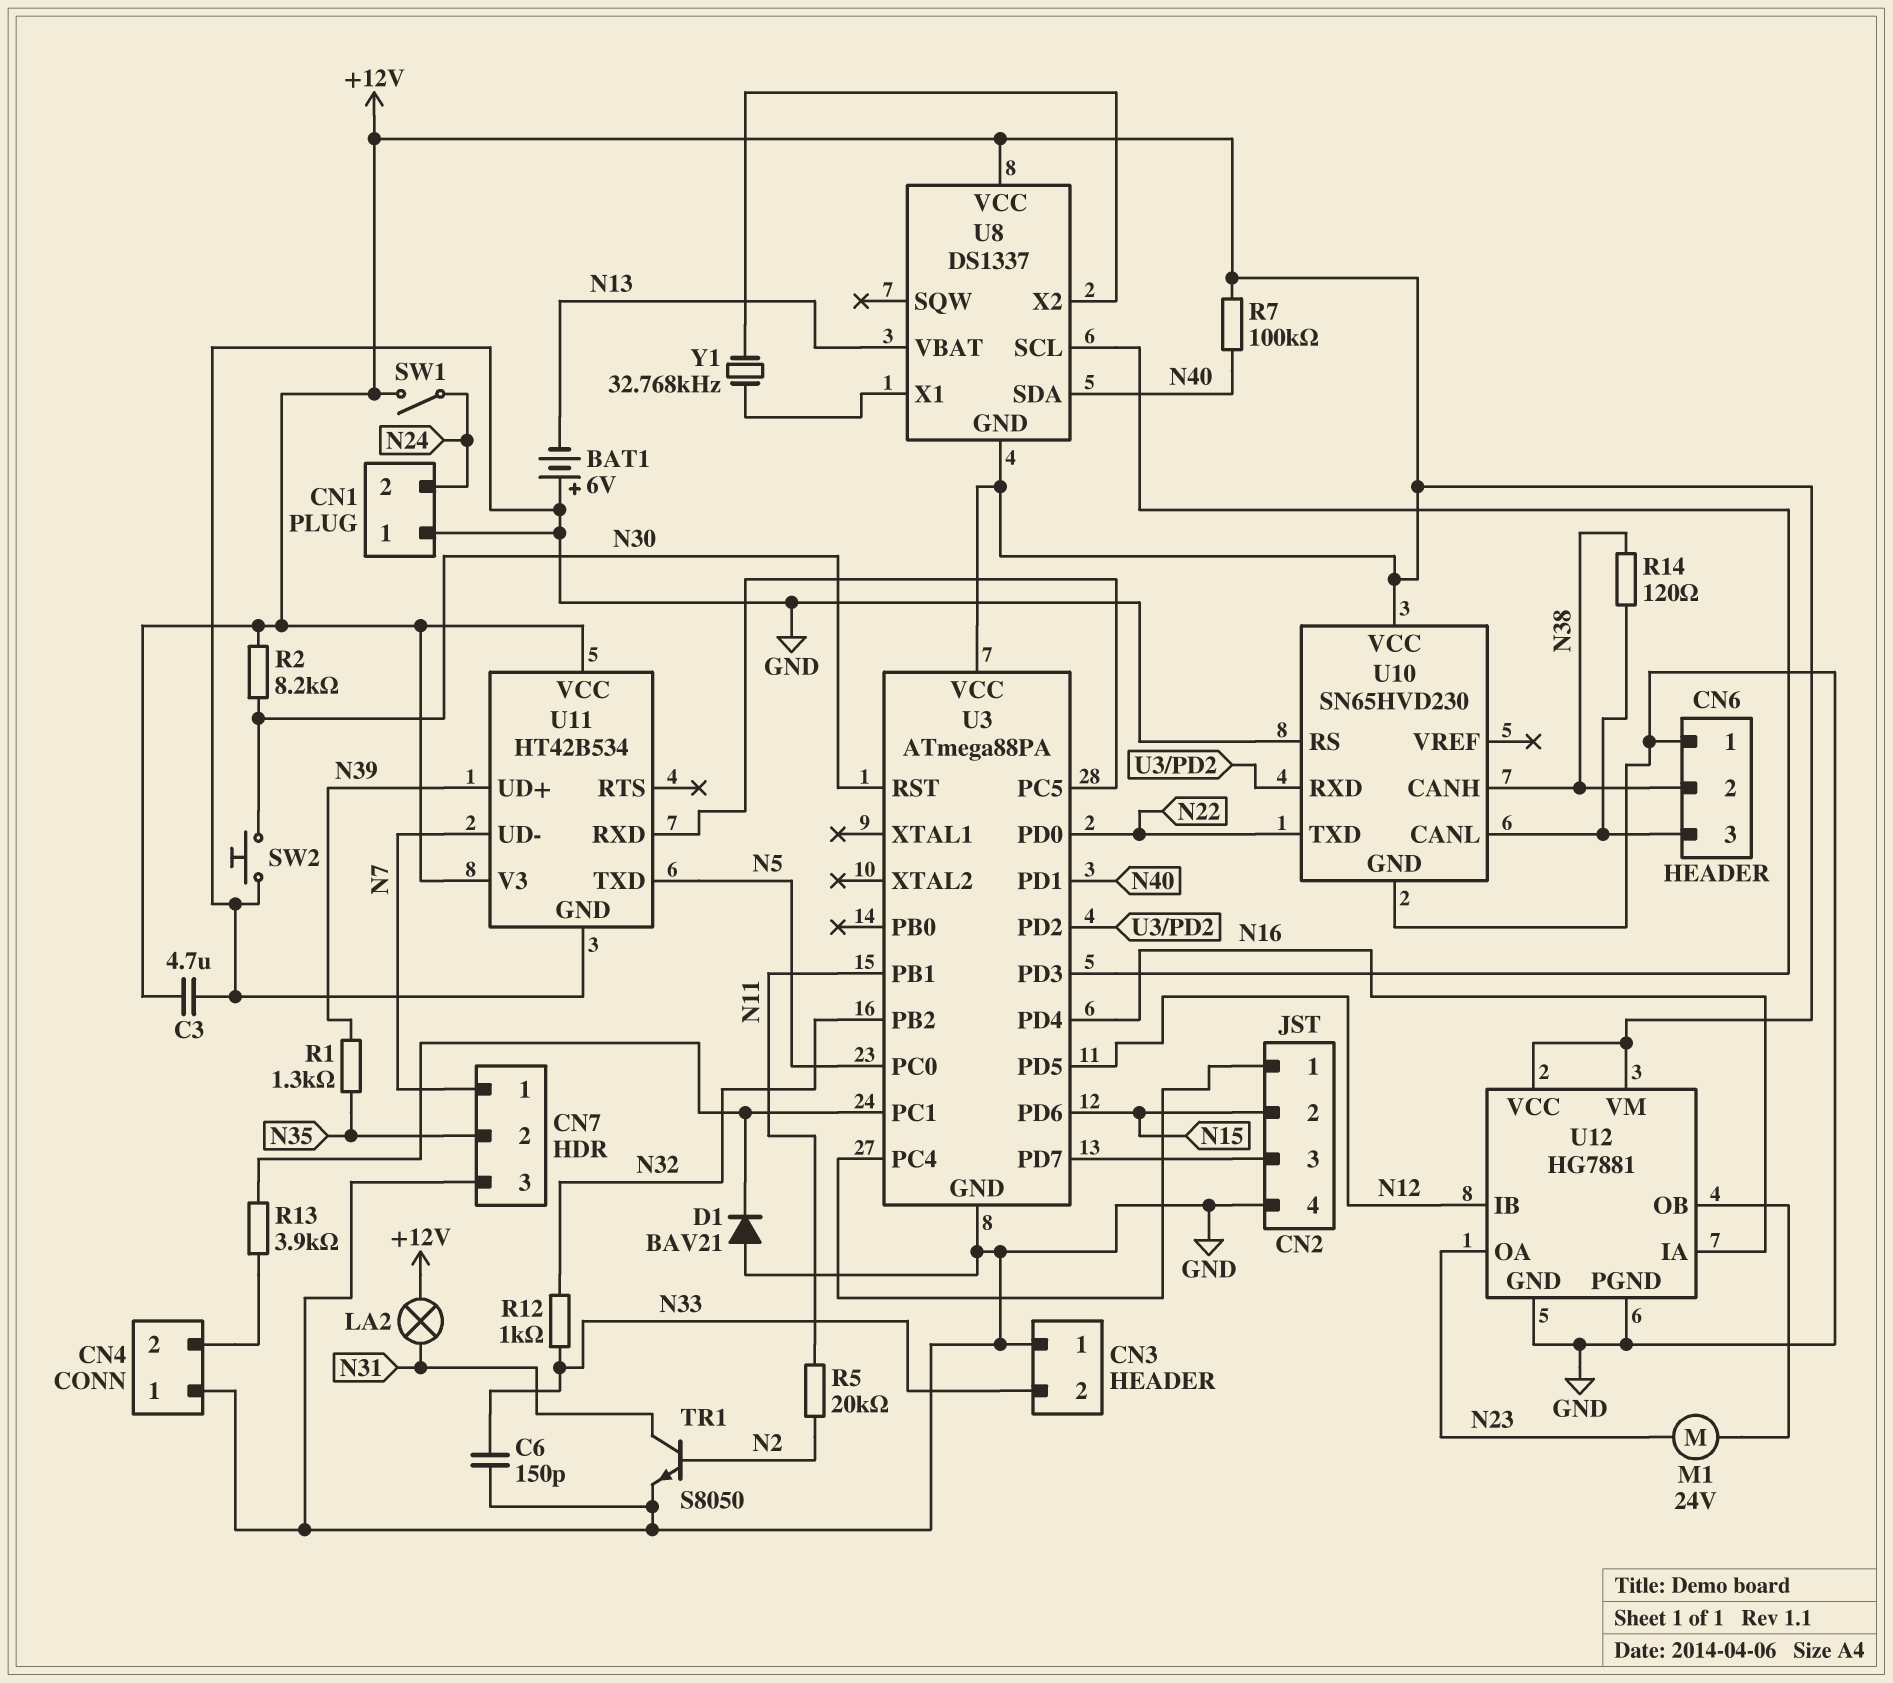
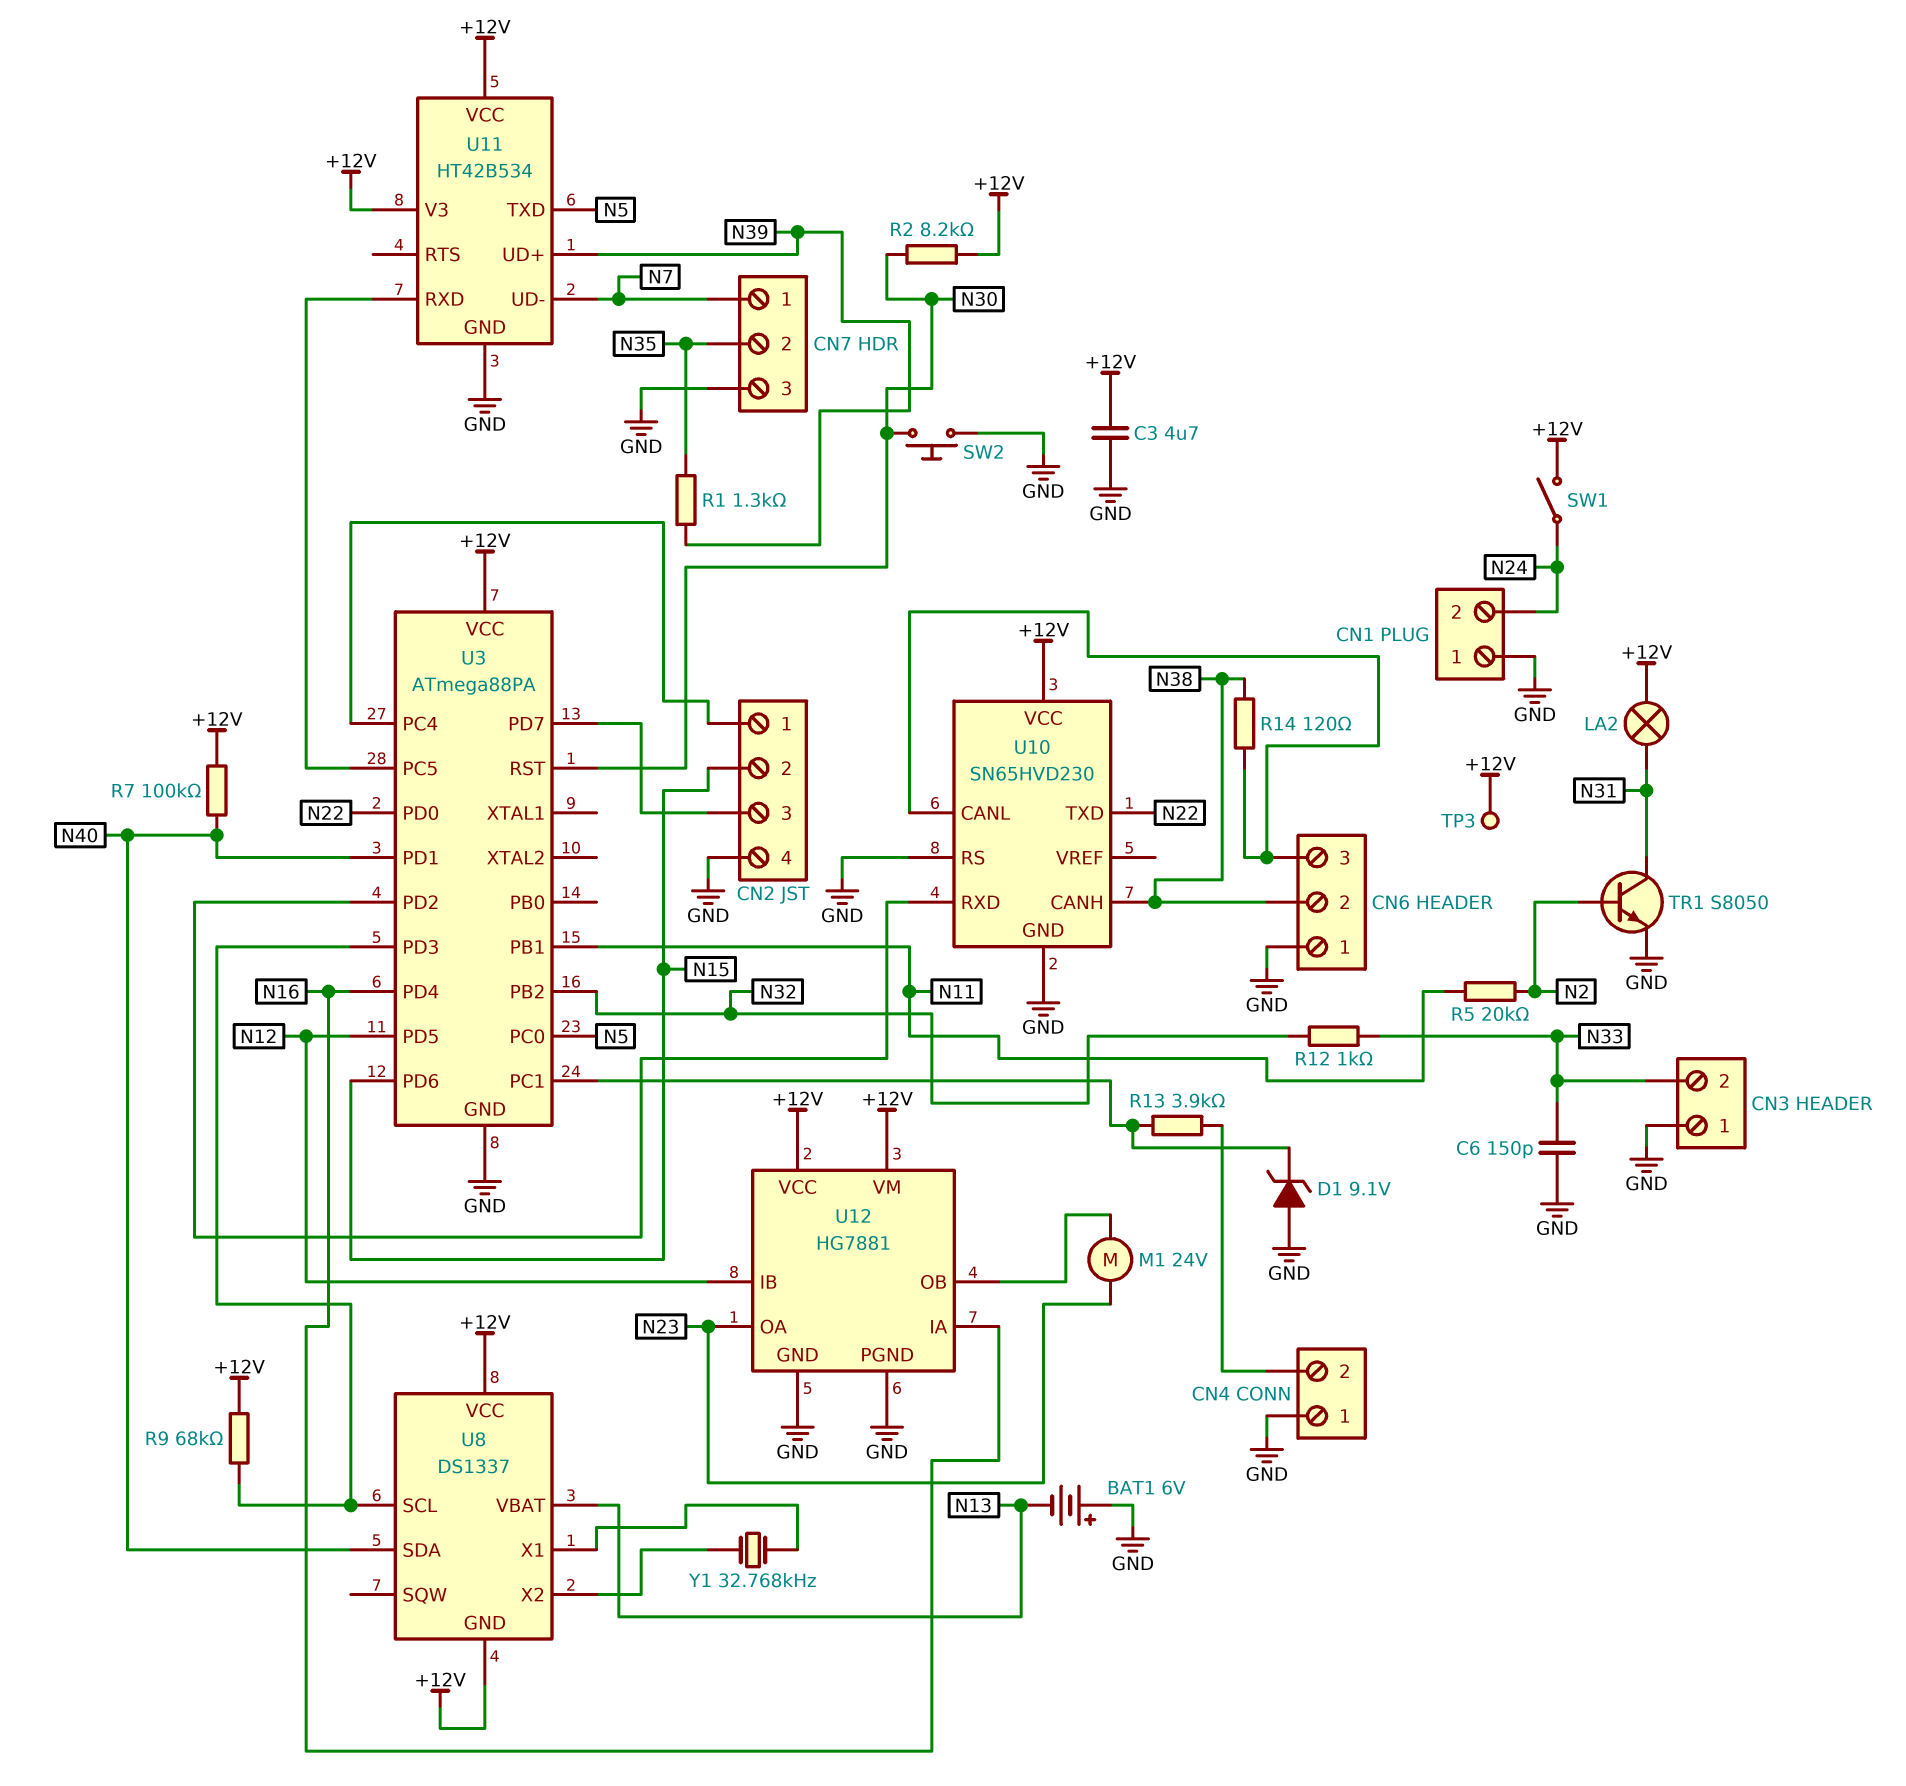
D1: diode BAV21 (A GND, K U3/PC1) -> zener 9.1V (A GND, K U3/PC1)
R9: none -> 68k (+12V, U3/PD3)
TP3: none -> test point (+12V)

